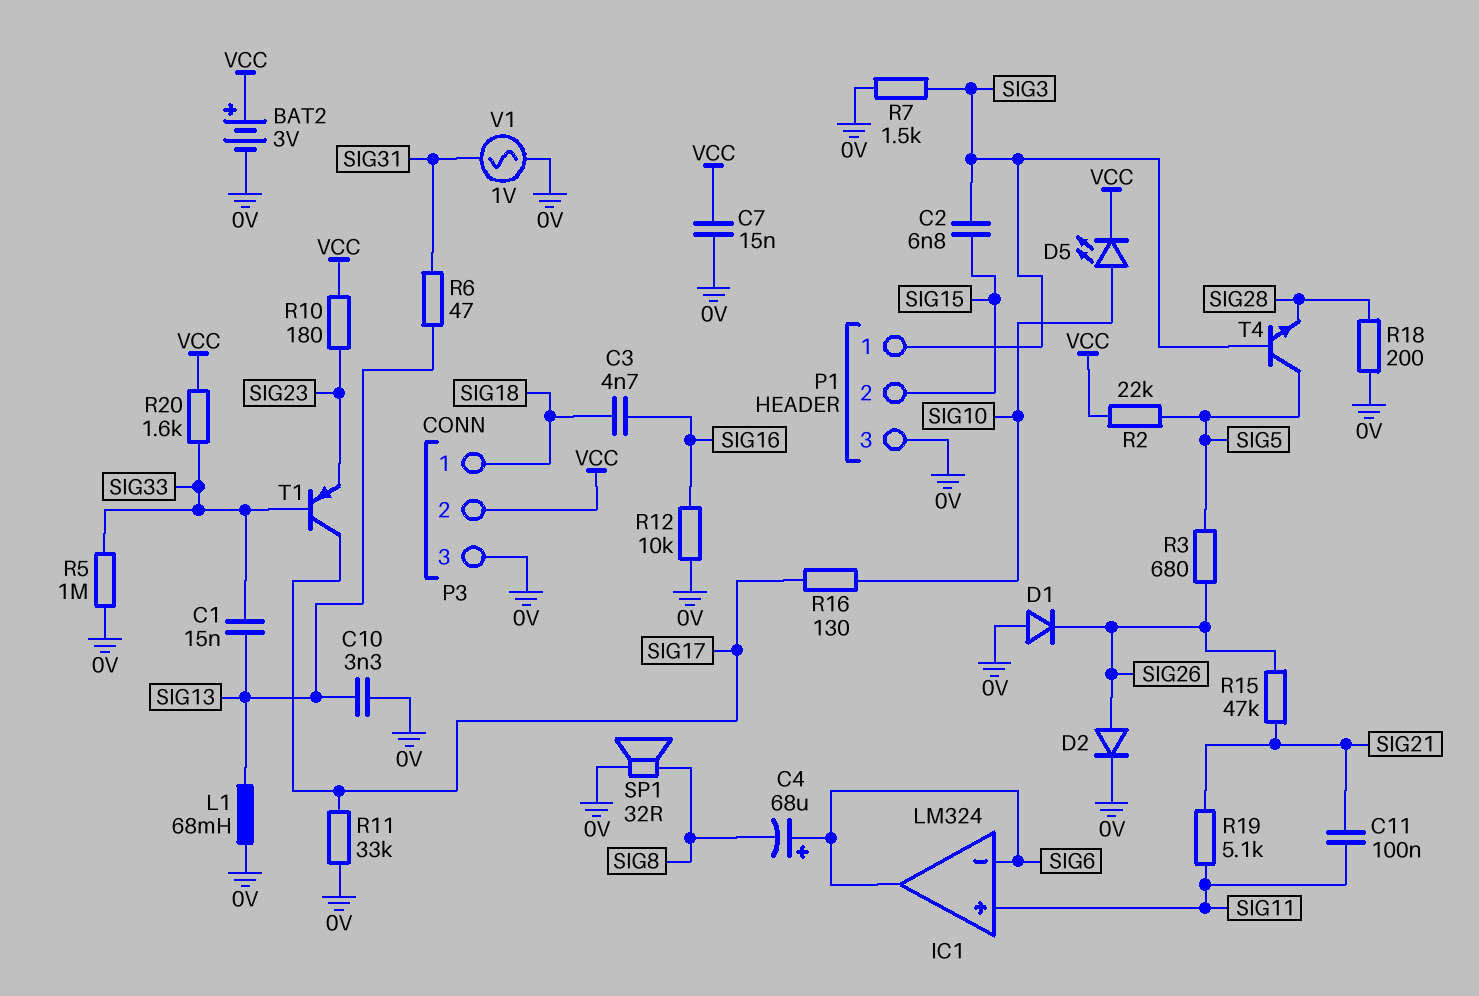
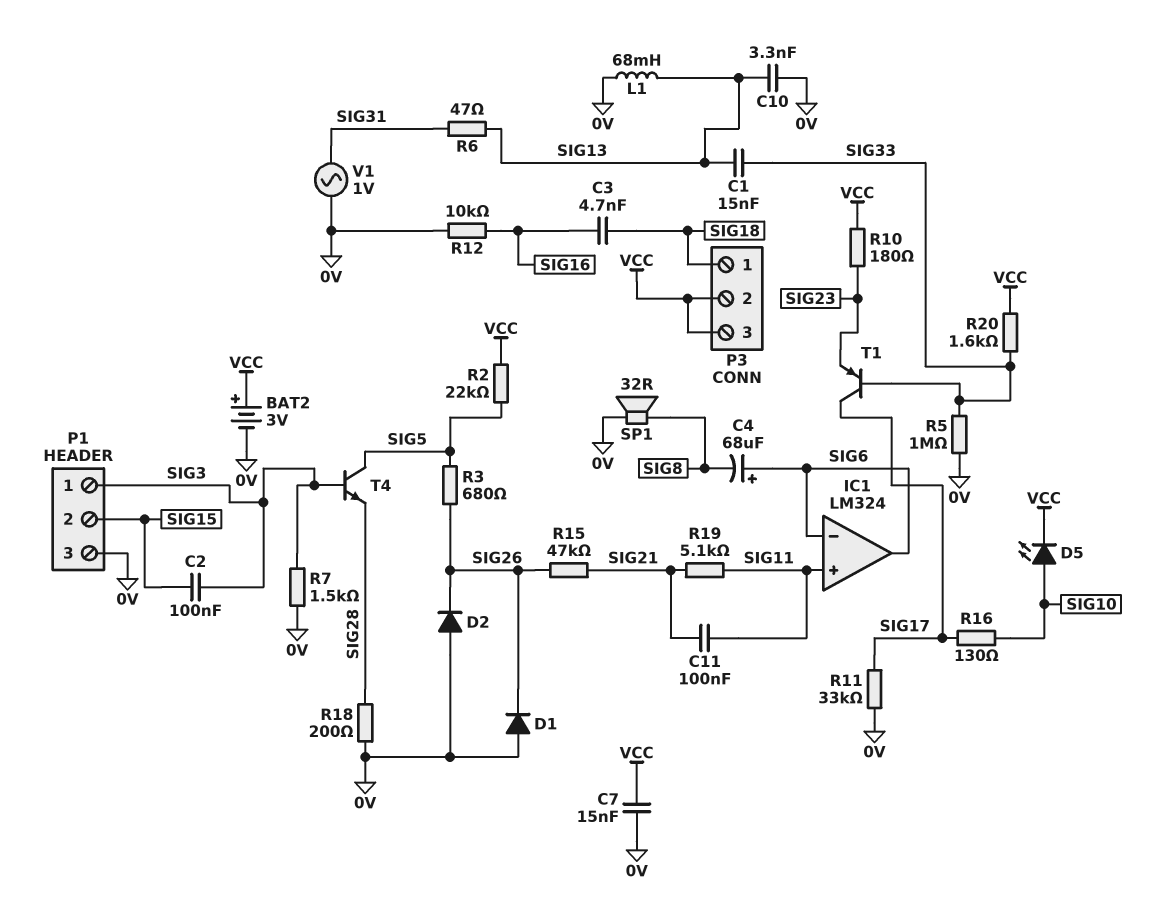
C2: 6.8nF (SIG3, SIG15) -> 100nF (SIG3, SIG15)
D2: diode (A SIG26, K 0V) -> diode (A 0V, K SIG26)
P3 pin 3: 0V -> VCC

